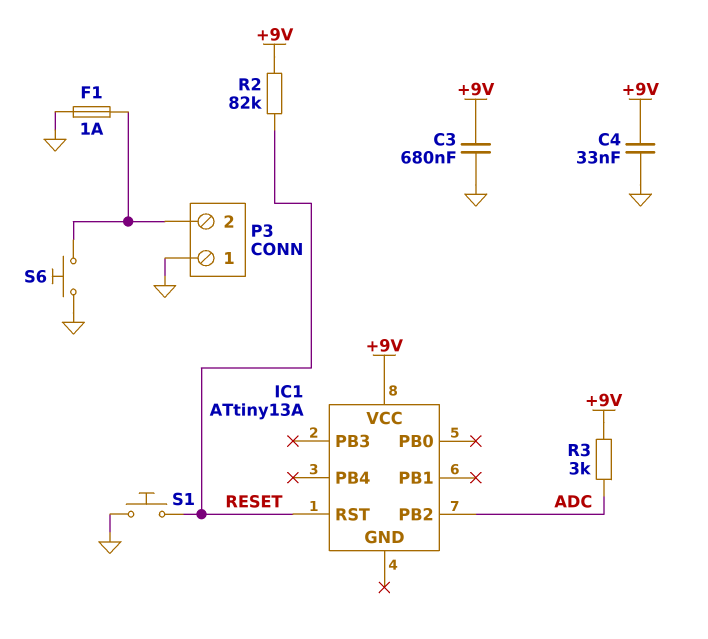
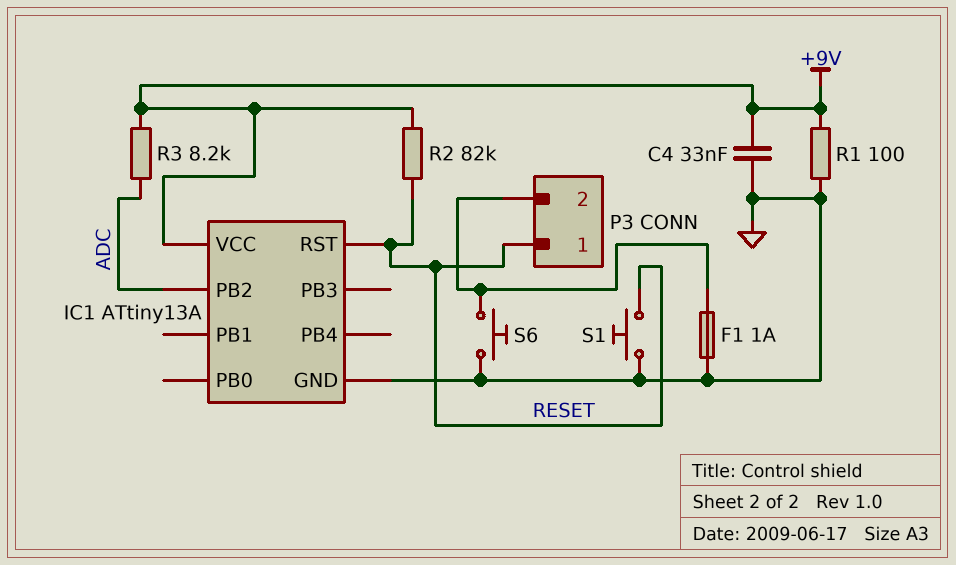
C3: 680nF (+9V, GND) -> none
IC1 pin GND: none -> GND
P3 pin 1: GND -> RESET
R1: none -> 100 (+9V, GND)
R3: 3k (+9V, ADC) -> 8.2k (+9V, ADC)

